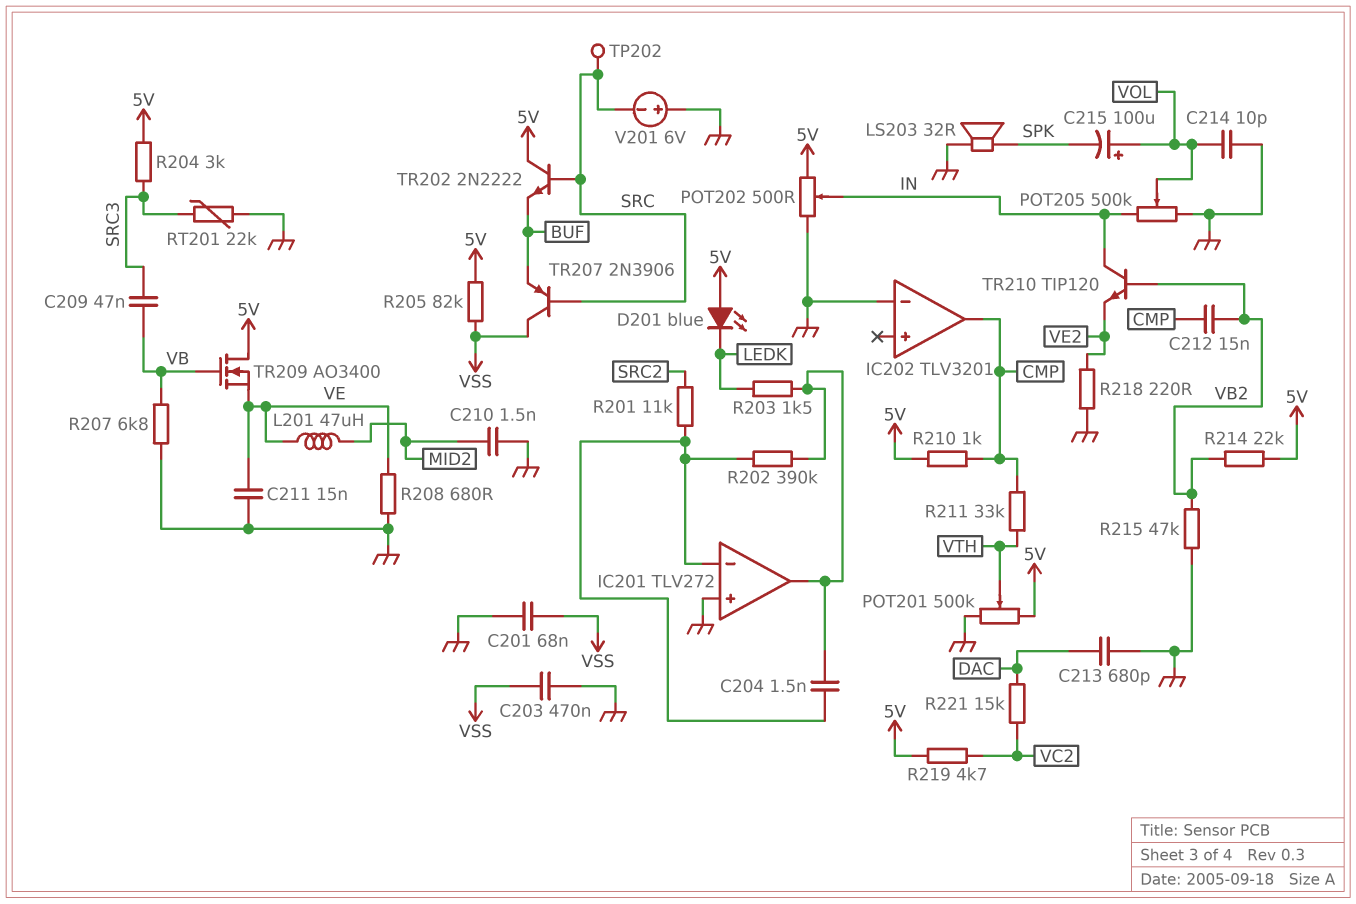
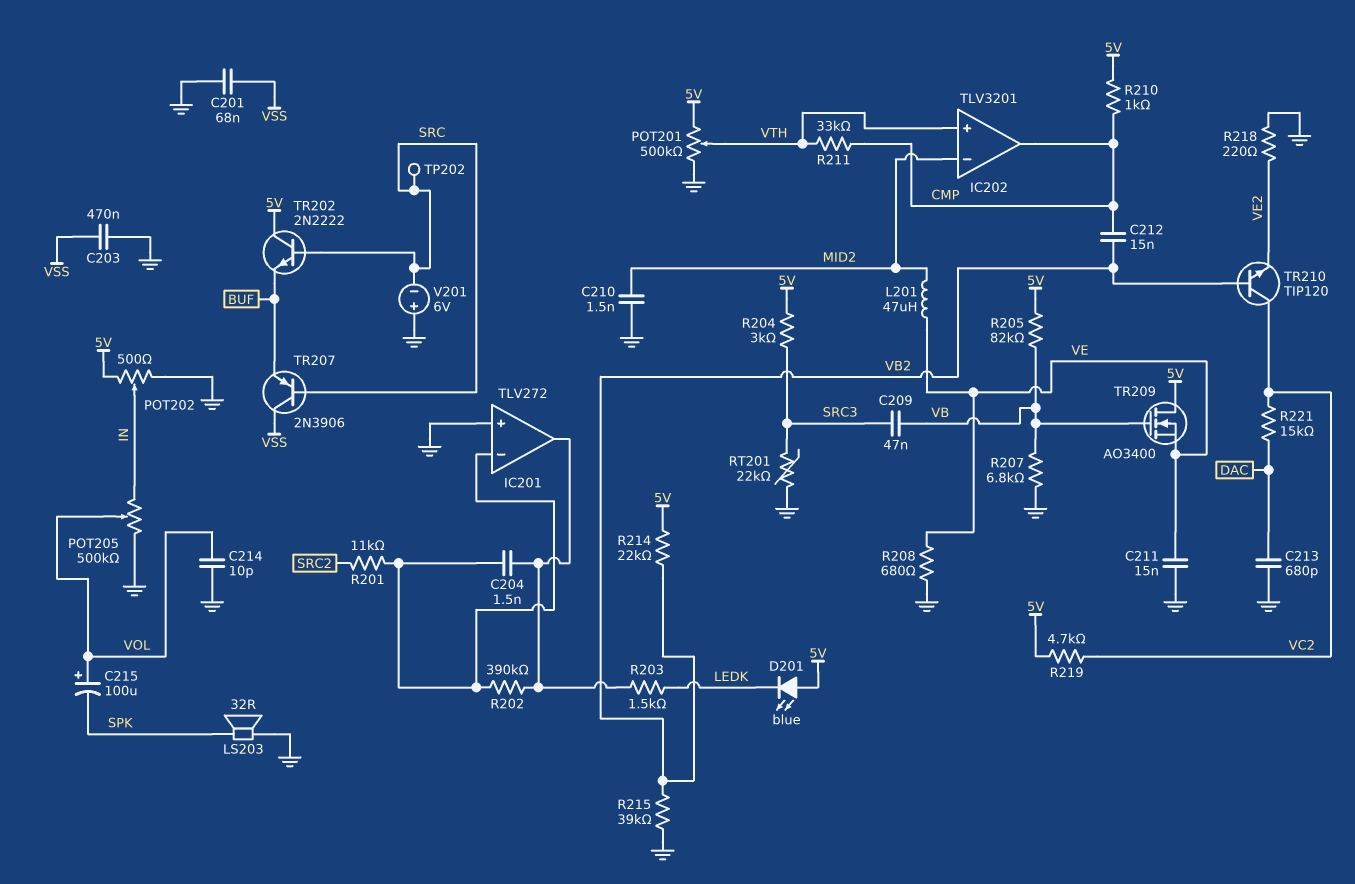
IC202 pin in+: none -> VTH
IC202 pin in-: GND -> MID2
R205: 82k (5V, VSS) -> 82k (5V, VB)
R215: 47k (GND, VB2) -> 39k (GND, VB2)
TR210: NPN TIP120 (B VB2, C IN, E VE2) -> NPN TIP120 (B VB2, C VC2, E VE2)

